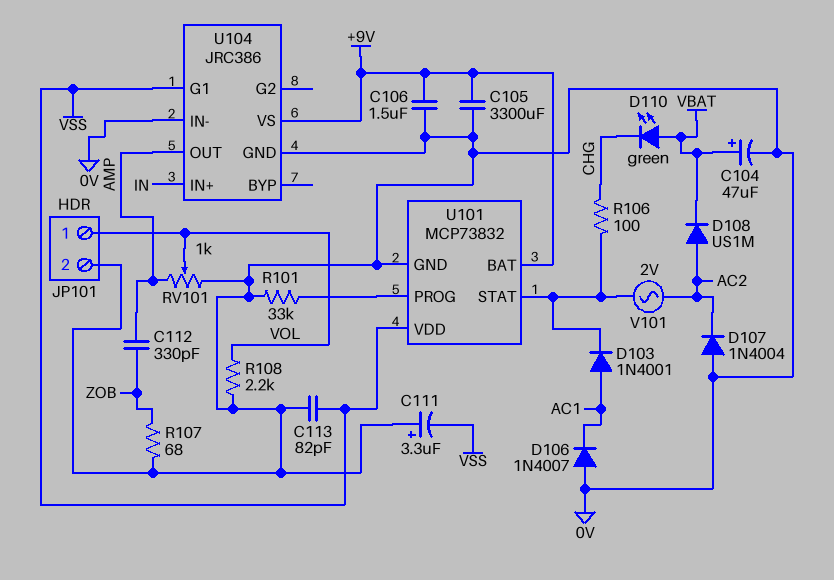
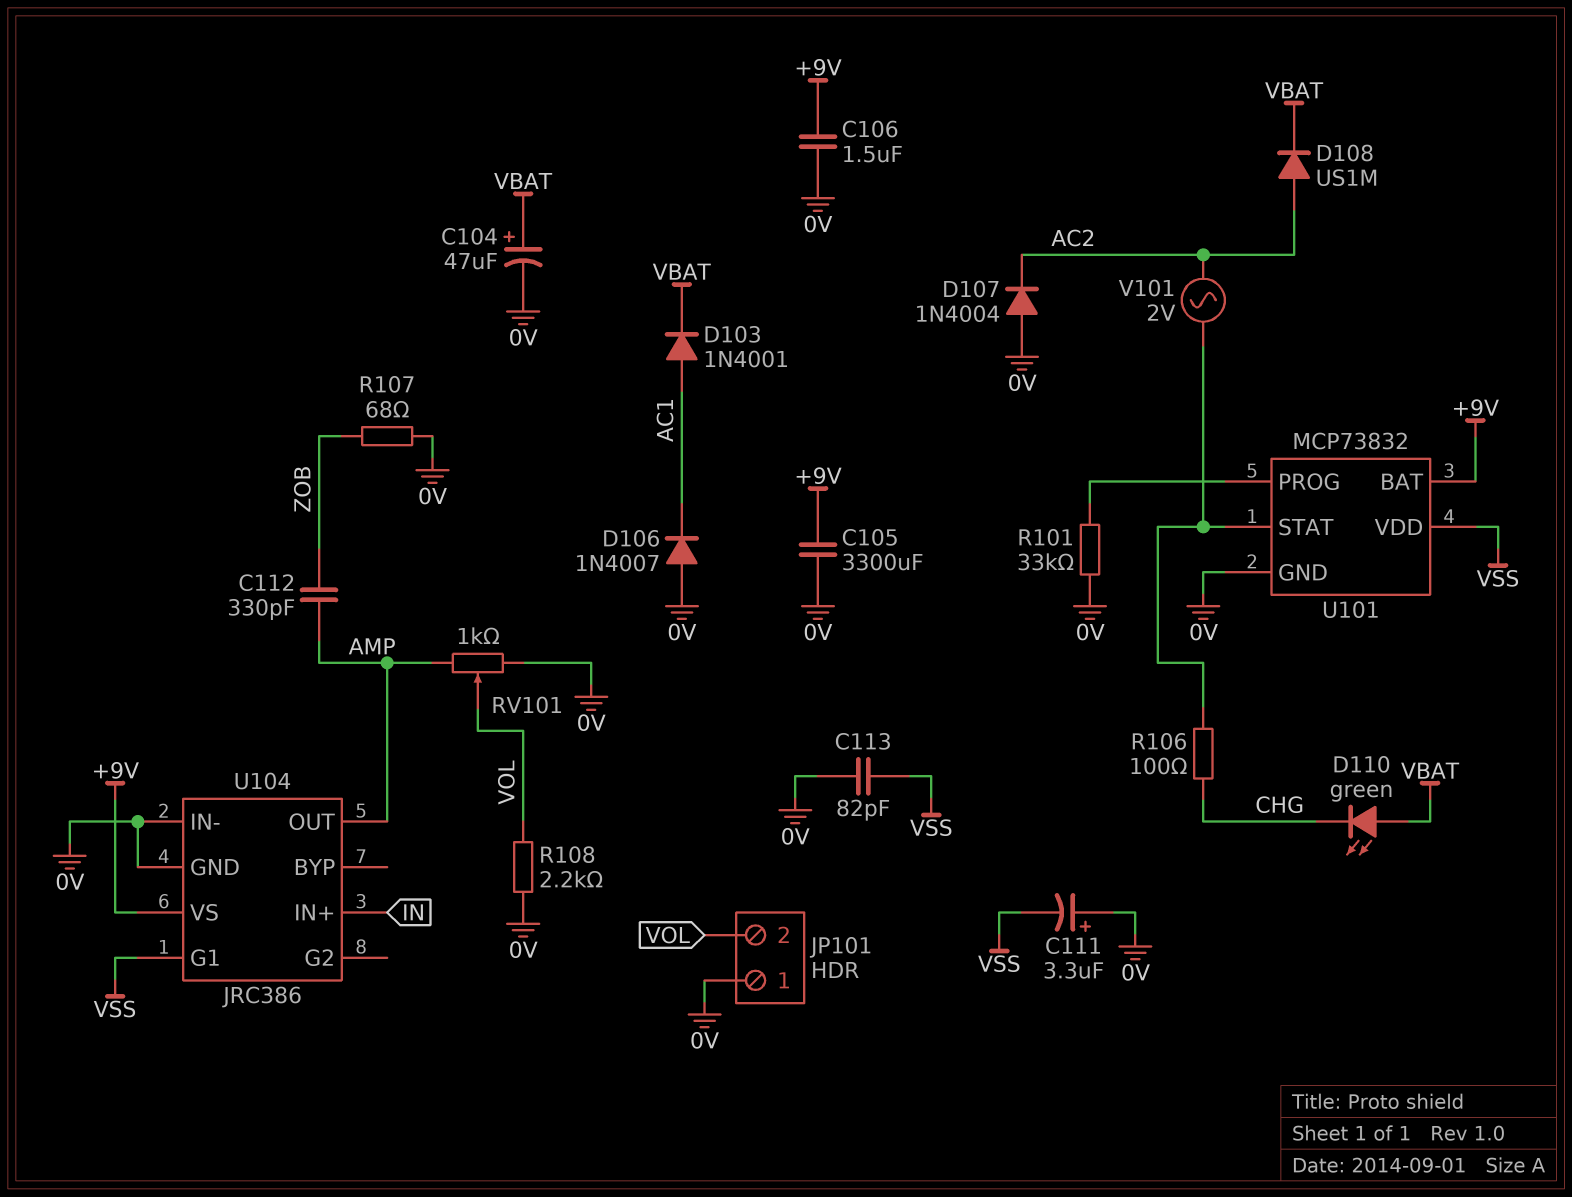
D103: diode 1N4001 (A AC1, K U101/STAT) -> diode 1N4001 (A AC1, K VBAT)
JP101 pin 1: VOL -> 0V
JP101 pin 2: 0V -> VOL

